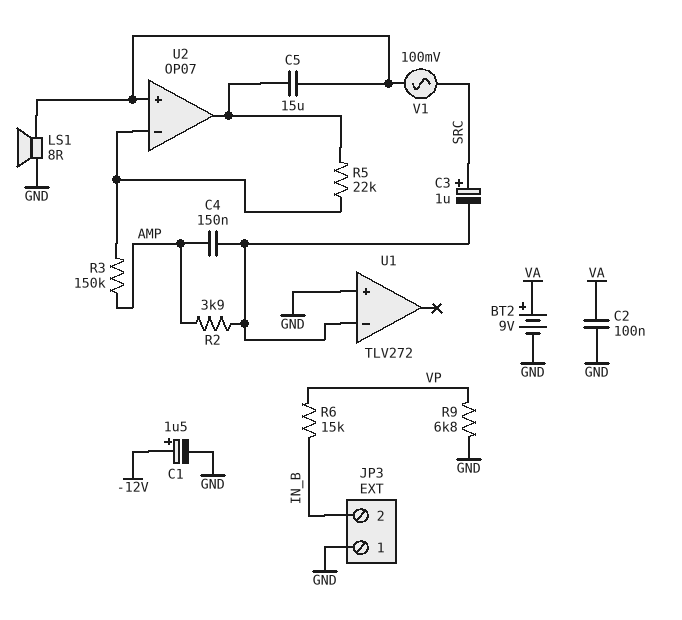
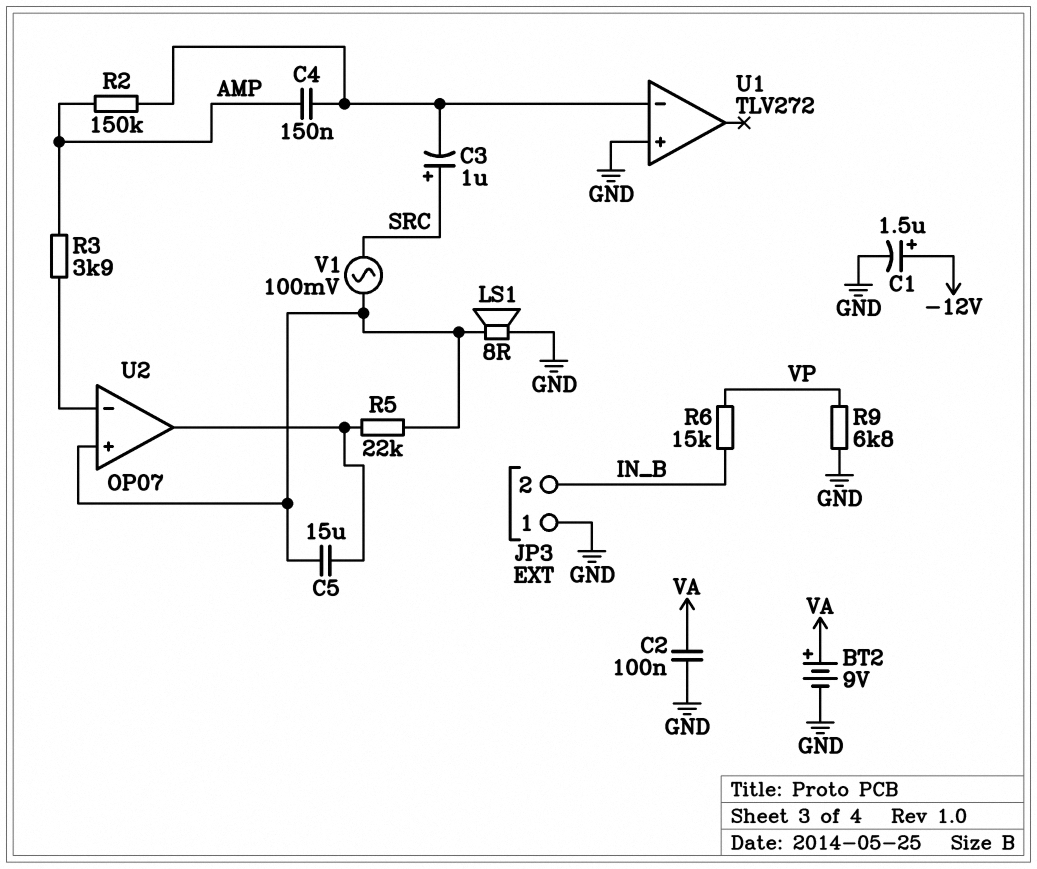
R2: 3.9k (AMP, U1/in-) -> 150k (AMP, U1/in-)
R3: 150k (AMP, U2/in-) -> 3.9k (AMP, U2/in-)
R5: 22k (U2/in-, U2/out) -> 22k (U2/in+, U2/out)

